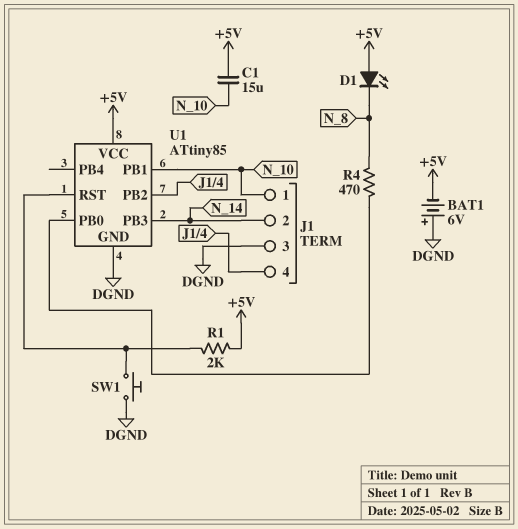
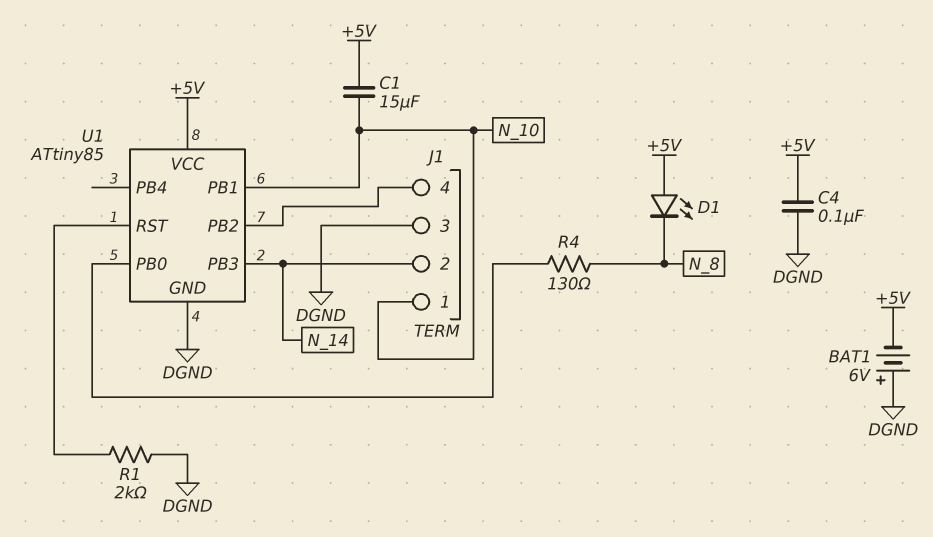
C4: none -> 100nF (+5V, DGND)
R1: 2k (+5V, U1/RST) -> 2k (DGND, U1/RST)
R4: 470 (N_8, U1/PB0) -> 130 (N_8, U1/PB0)
SW1: button (DGND, U1/RST) -> none

